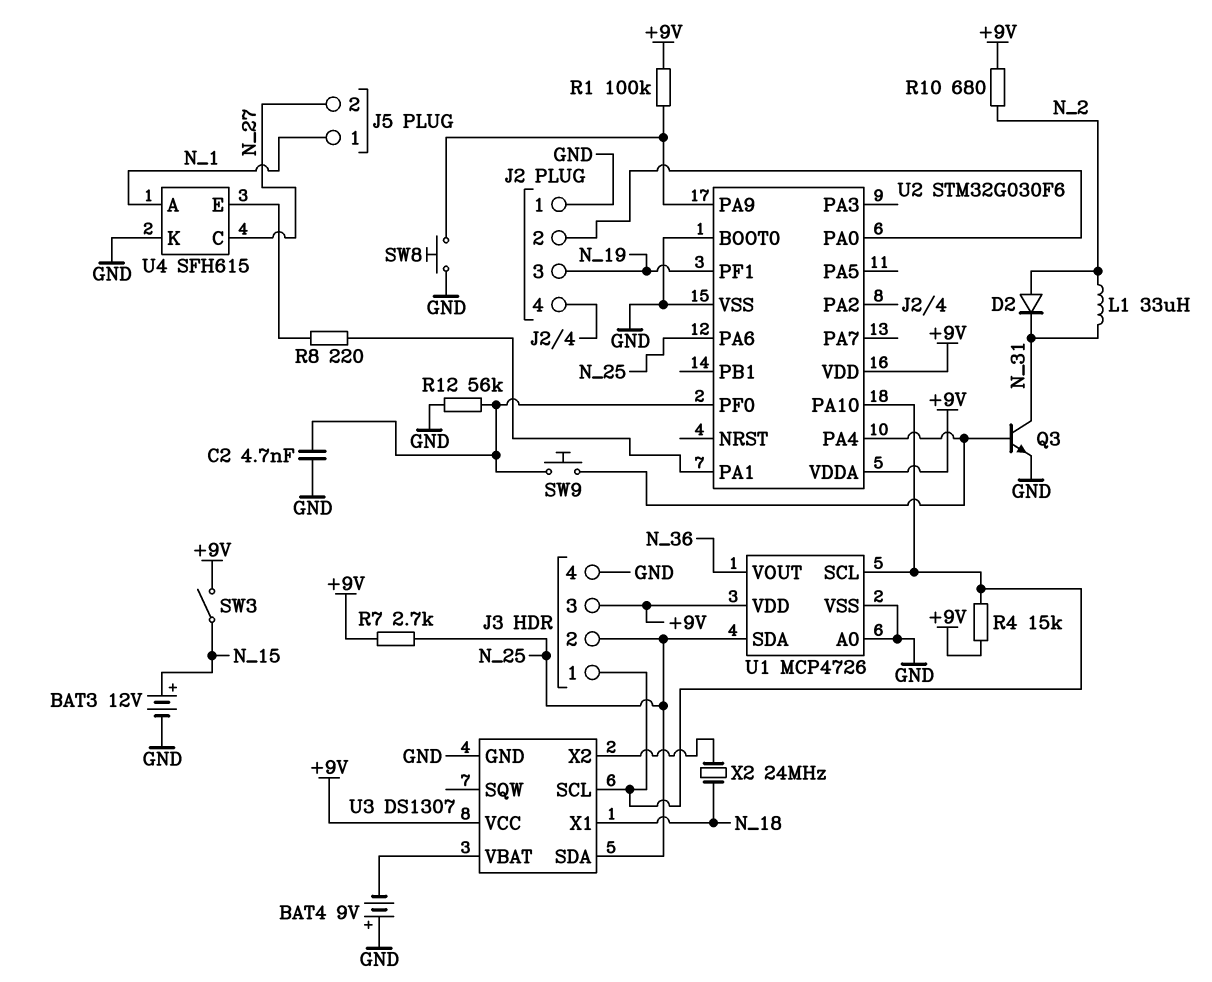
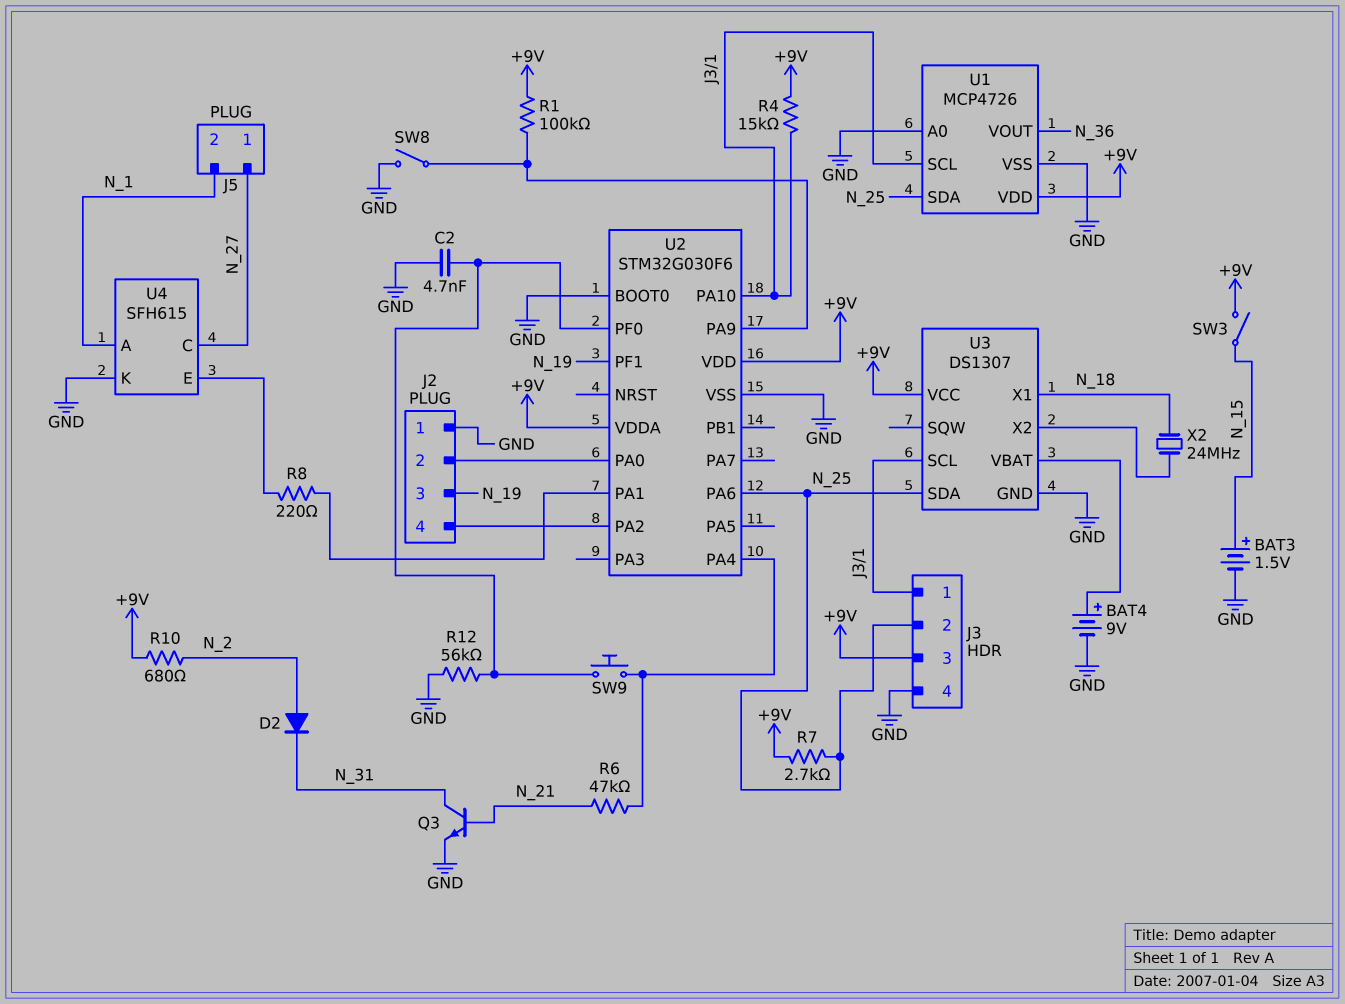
BAT3: 12V (plus N_15, minus GND) -> 1.5V (plus N_15, minus GND)
BAT4: 9V (plus GND, minus U3/VBAT) -> 9V (plus U3/VBAT, minus GND)
J5 pin 1: N_1 -> N_27
J5 pin 2: N_27 -> N_1
L1: 33uH (N_2, N_31) -> none
Q3: NPN (B U2/PA4, C N_31, E GND) -> NPN (B N_21, C N_31, E GND)
R6: none -> 47k (N_21, U2/PA4)
SW8: button (GND, U2/PA9) -> switch (GND, U2/PA9)

